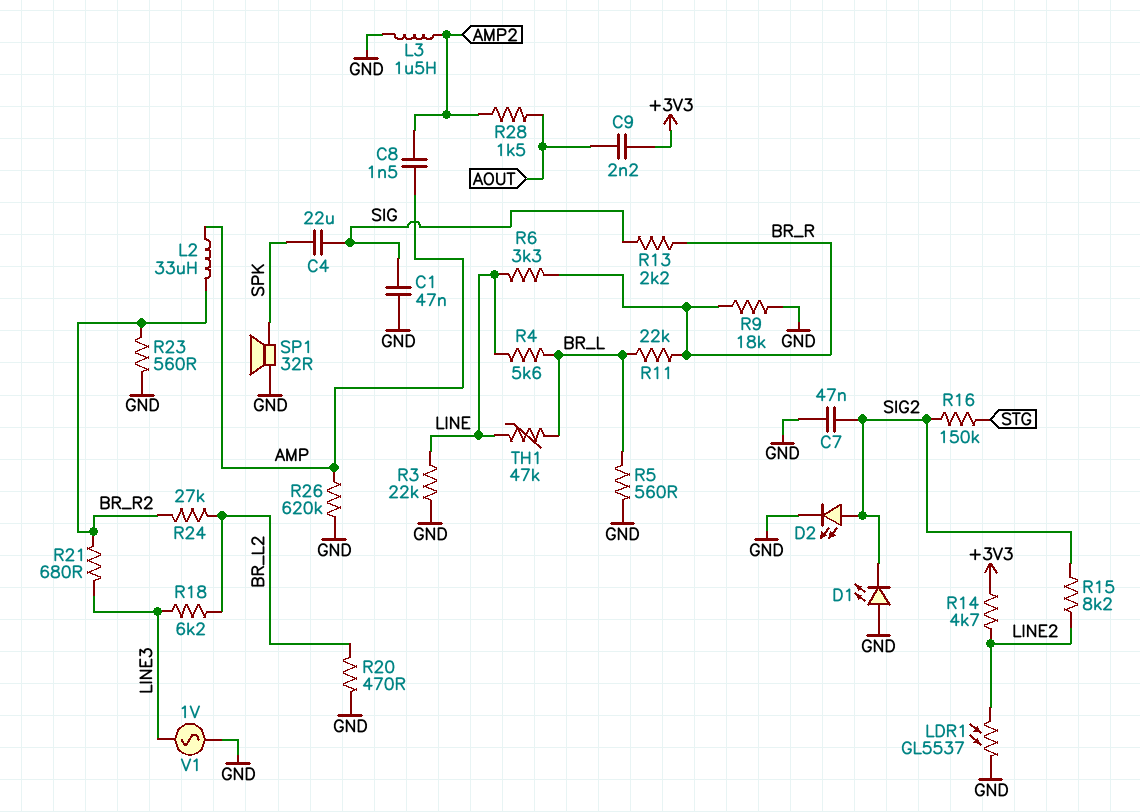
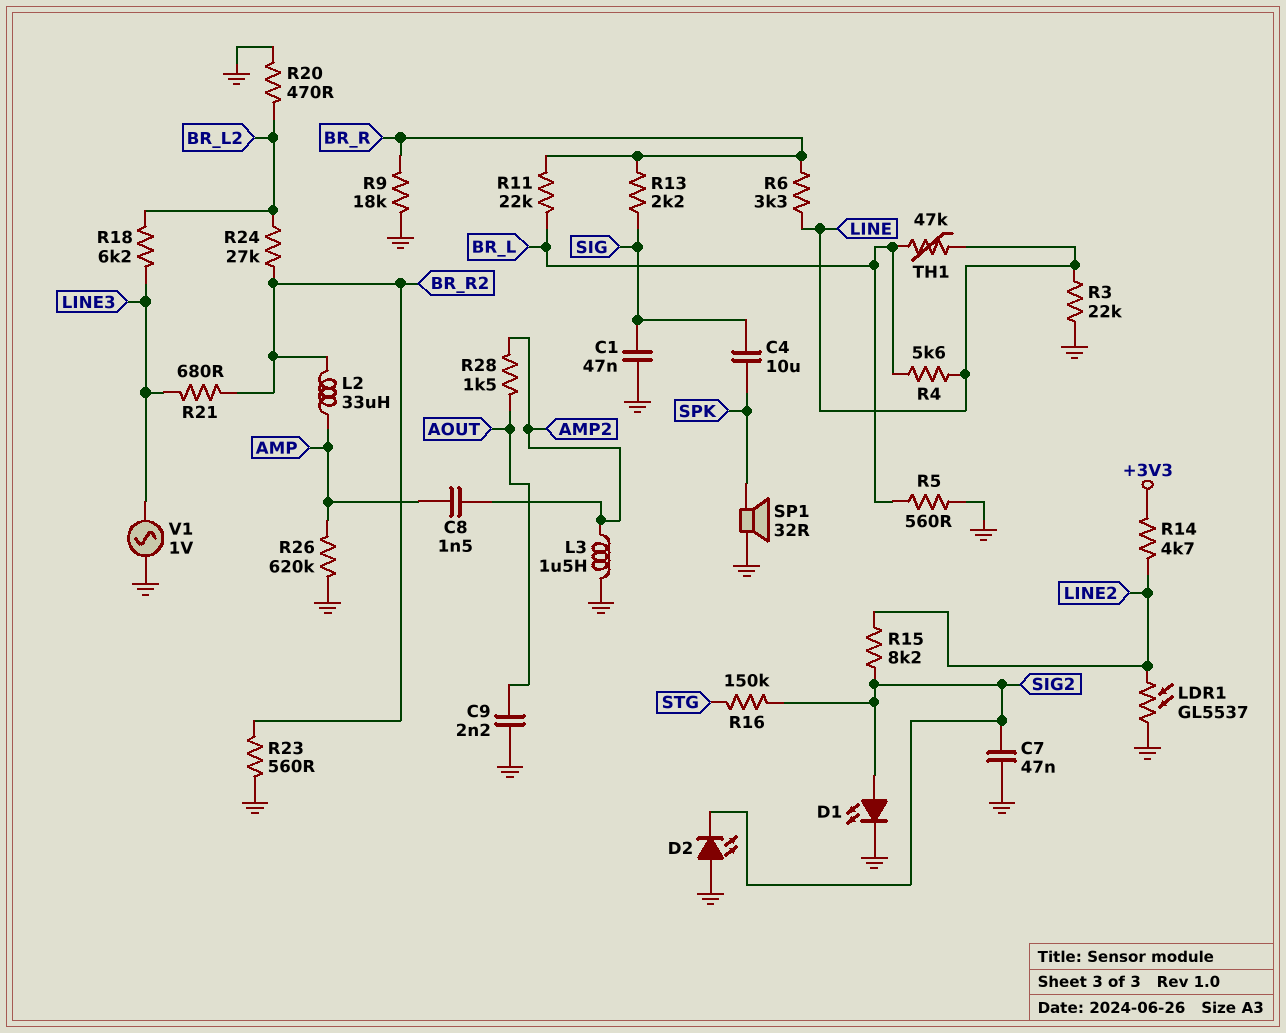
C4: 22uF (SIG, SPK) -> 10uF (SIG, SPK)
C9: 2.2nF (+3V3, AOUT) -> 2.2nF (AOUT, GND)
D1: LED (A GND, K SIG2) -> LED (A SIG2, K GND)
D2: LED (A SIG2, K GND) -> LED (A GND, K SIG2)

